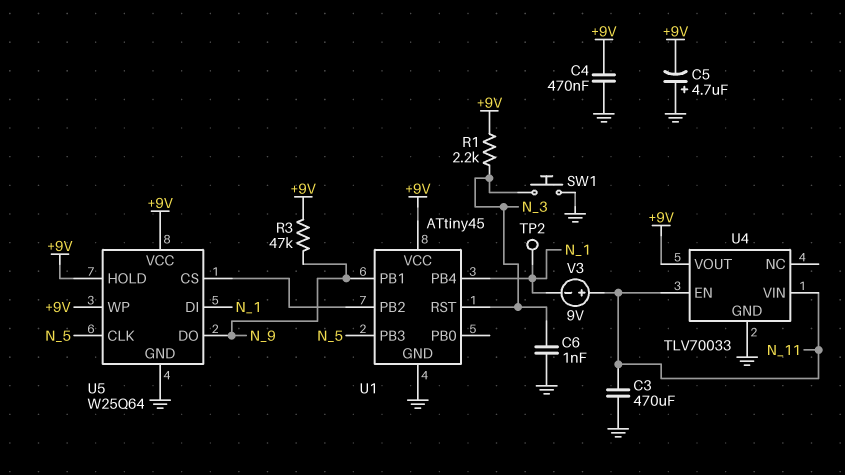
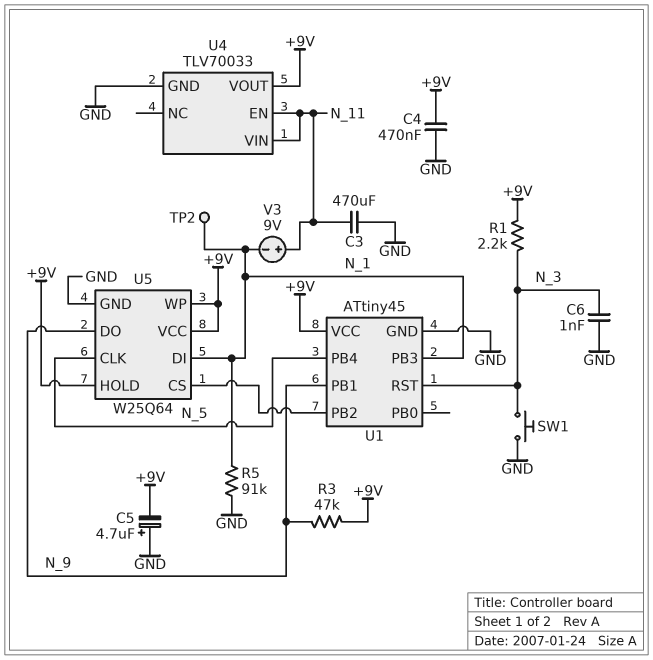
R5: none -> 91k (GND, N_1)
U1 pin PB3: N_5 -> N_1
U1 pin PB4: N_1 -> N_5

